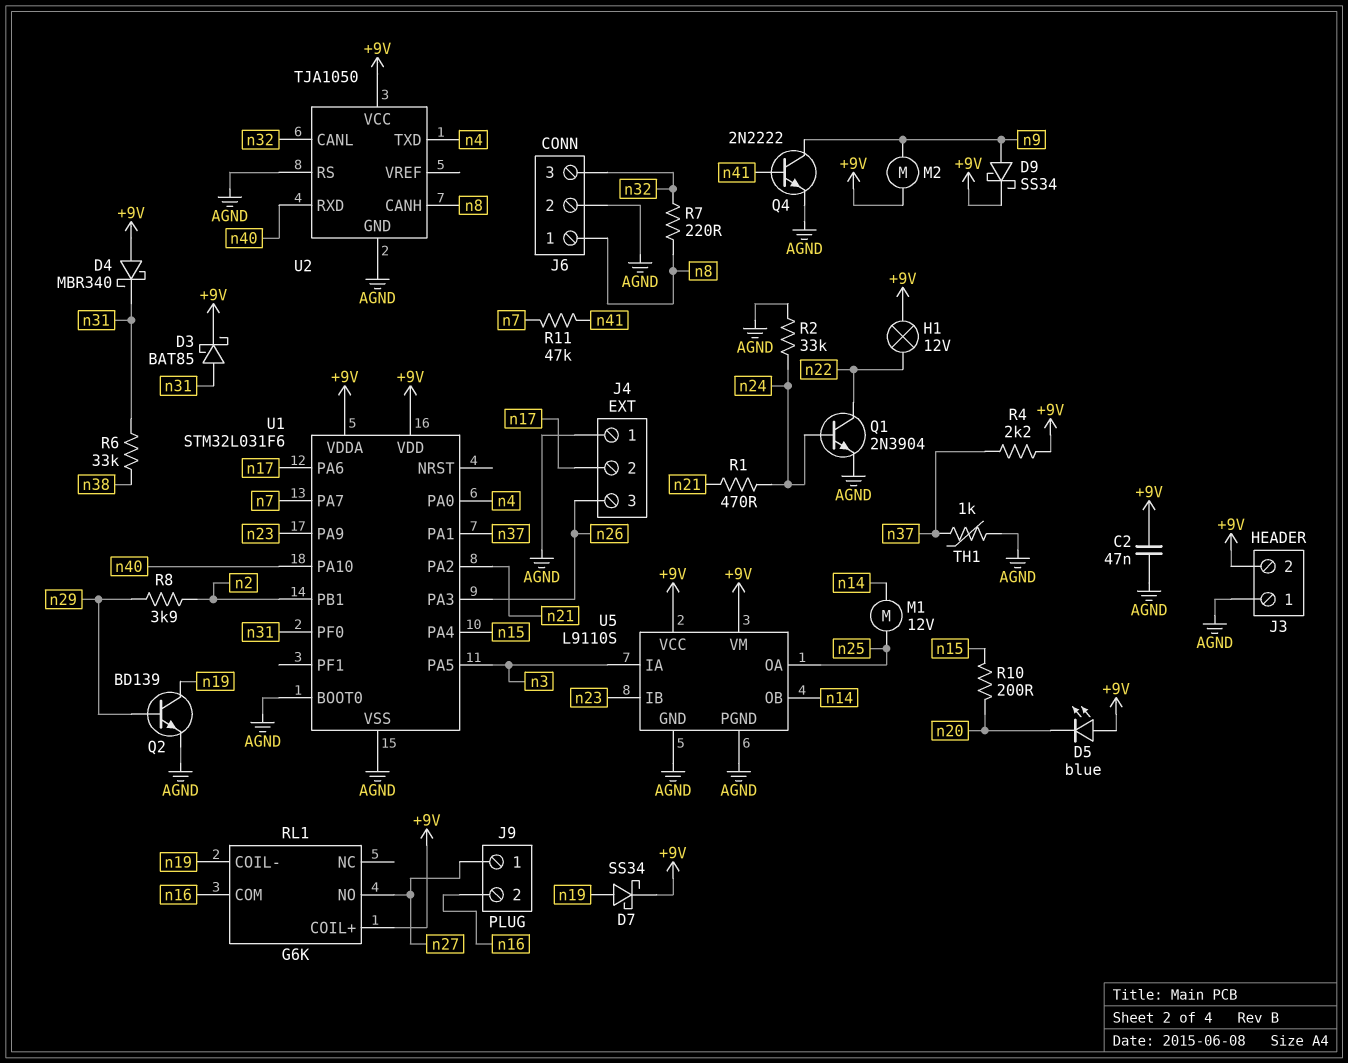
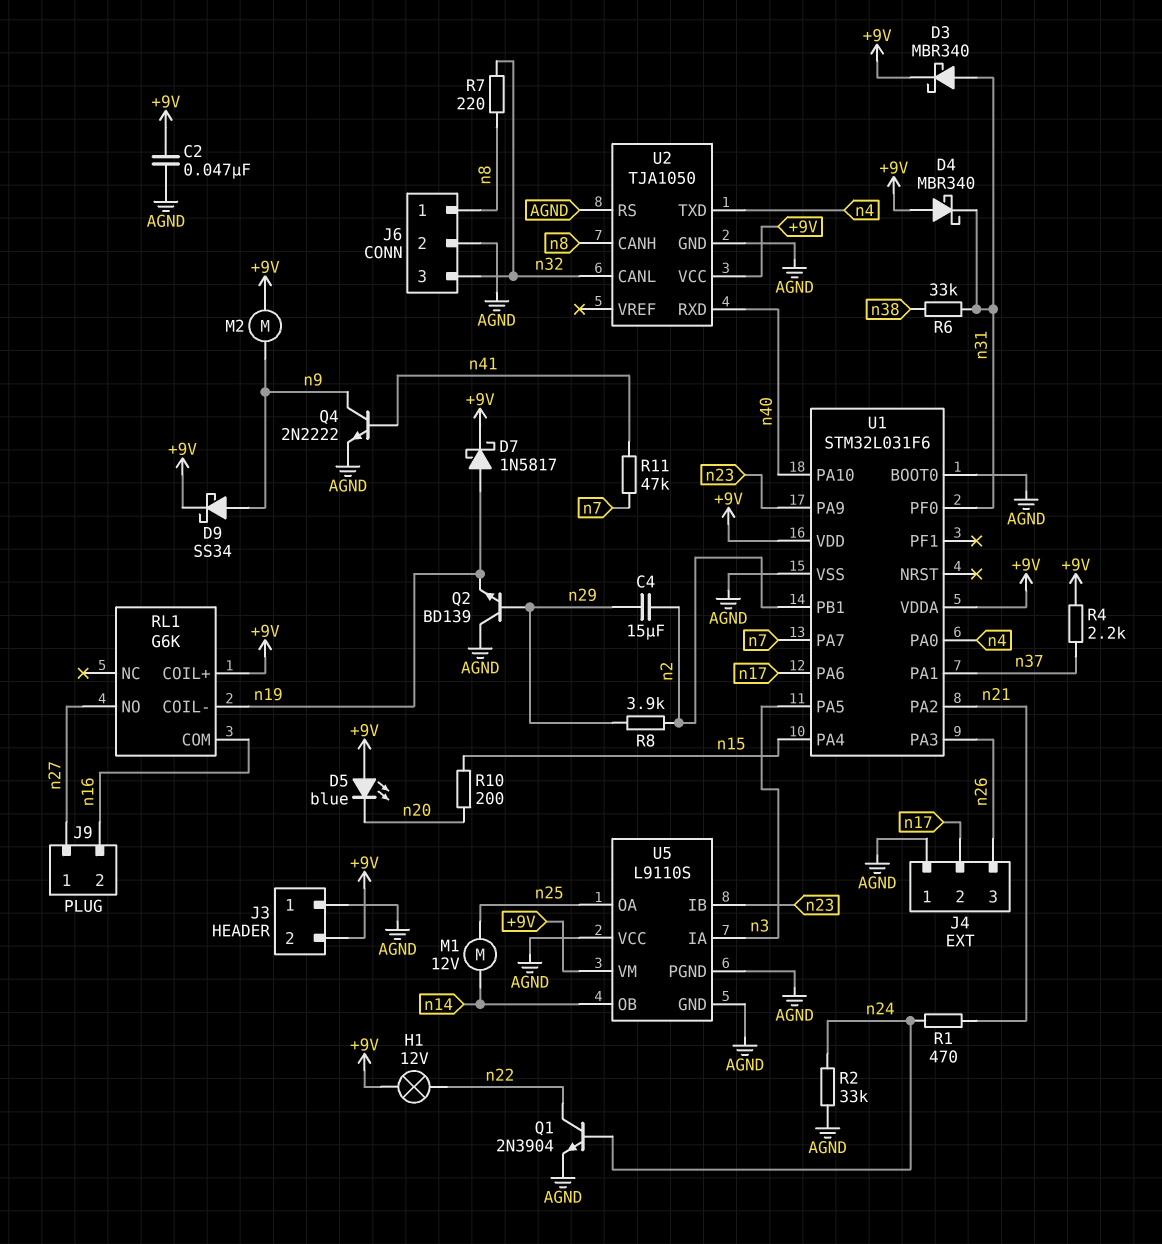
C4: none -> 15uF (n2, n29)
D3: schottky BAT85 (A n31, K +9V) -> schottky MBR340 (A n31, K +9V)
D7: schottky SS34 (A n19, K +9V) -> schottky 1N5817 (A n19, K +9V)
Q2: NPN BD139 (B n29, C n19, E AGND) -> NPN BD139 (B n29, C AGND, E n19)
TH1: 1k (AGND, n37) -> none
U5 pin VCC: +9V -> AGND

